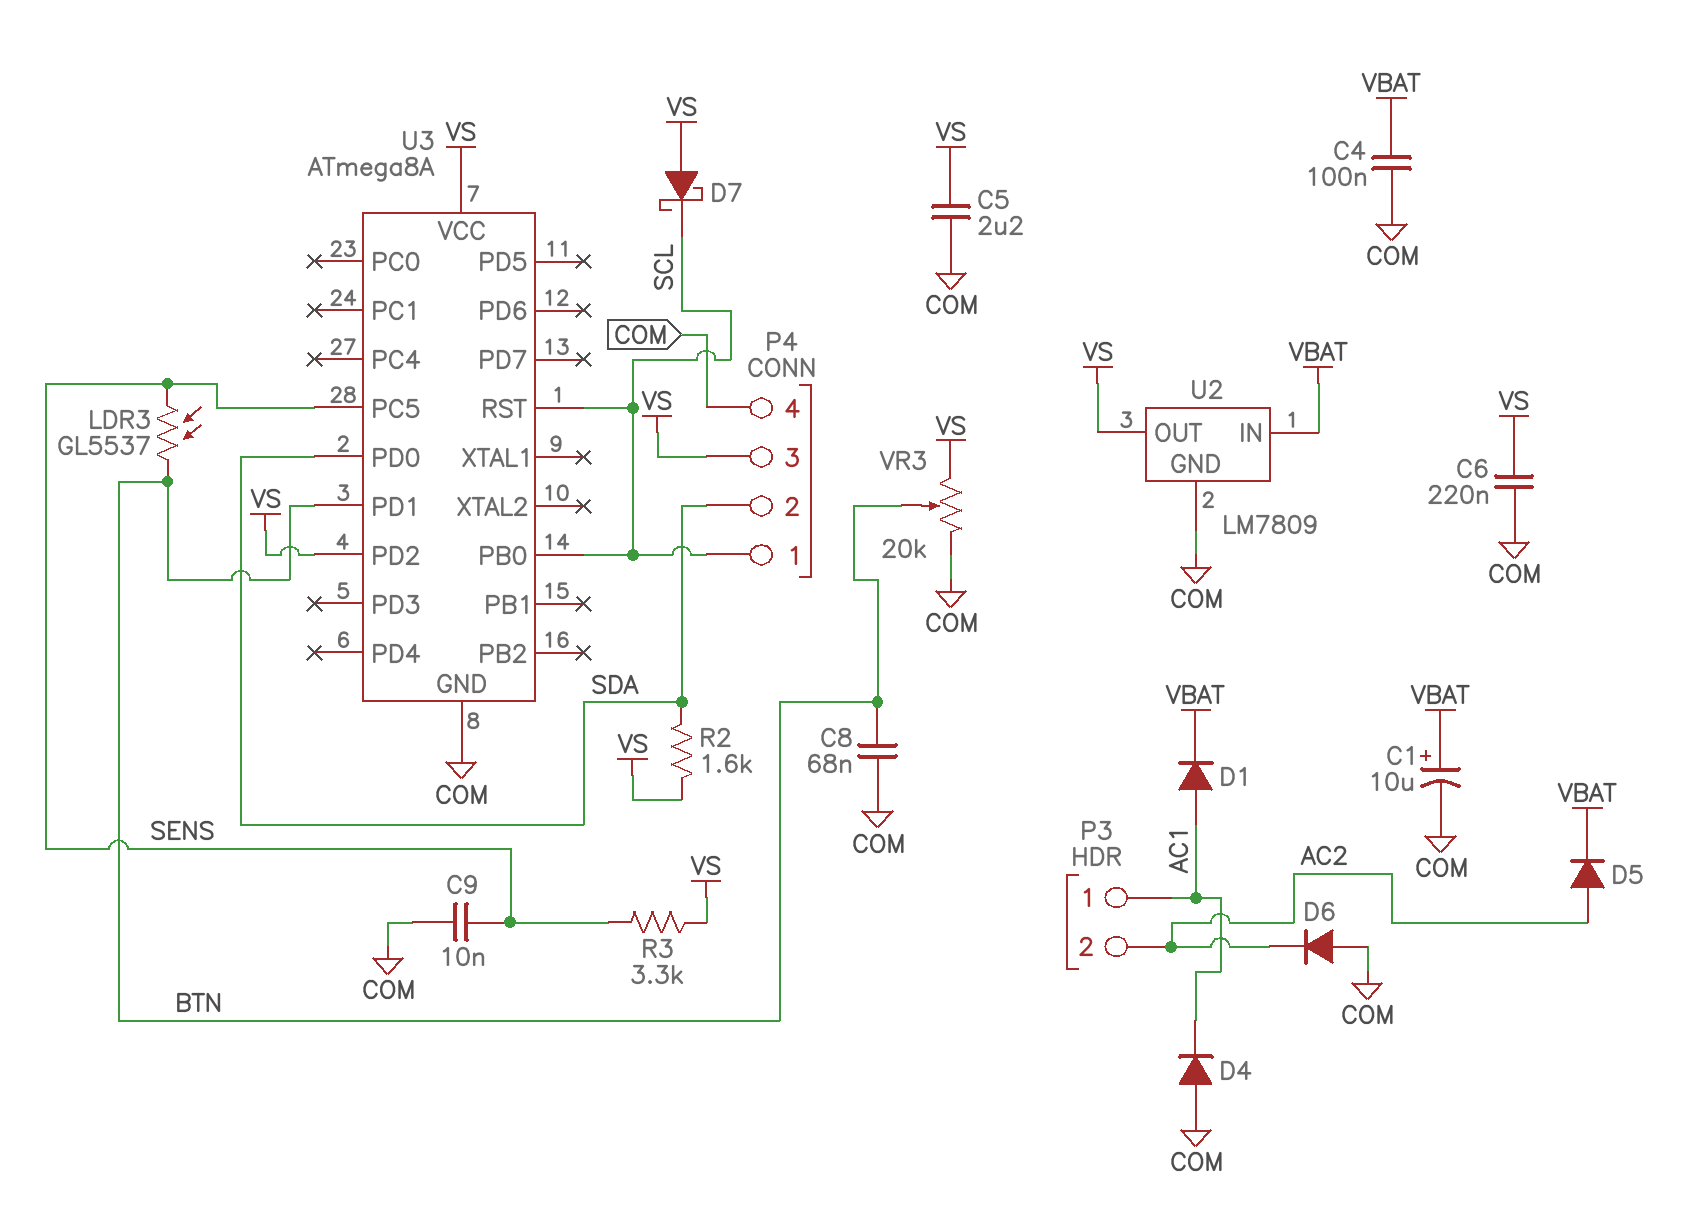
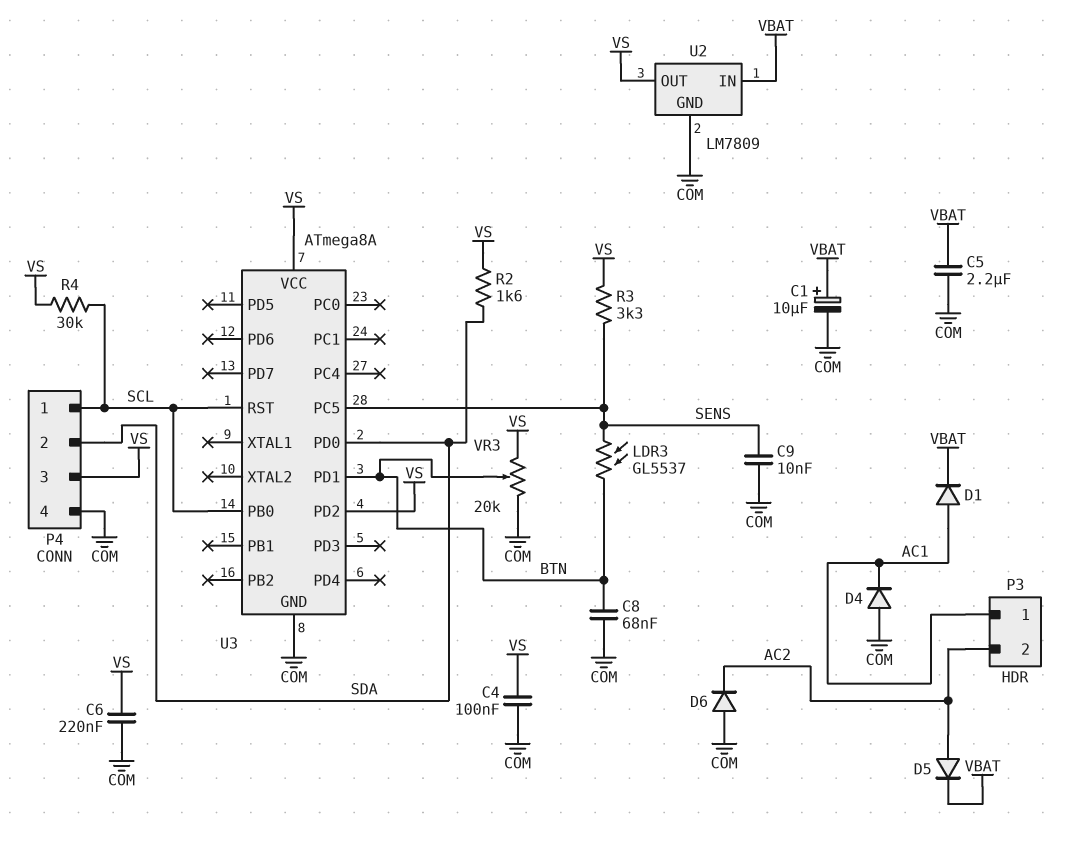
C4: 100nF (COM, VBAT) -> 100nF (COM, VS)
C5: 2.2uF (COM, VS) -> 2.2uF (COM, VBAT)
D7: schottky (A VS, K SCL) -> none
R4: none -> 30k (SCL, VS)

